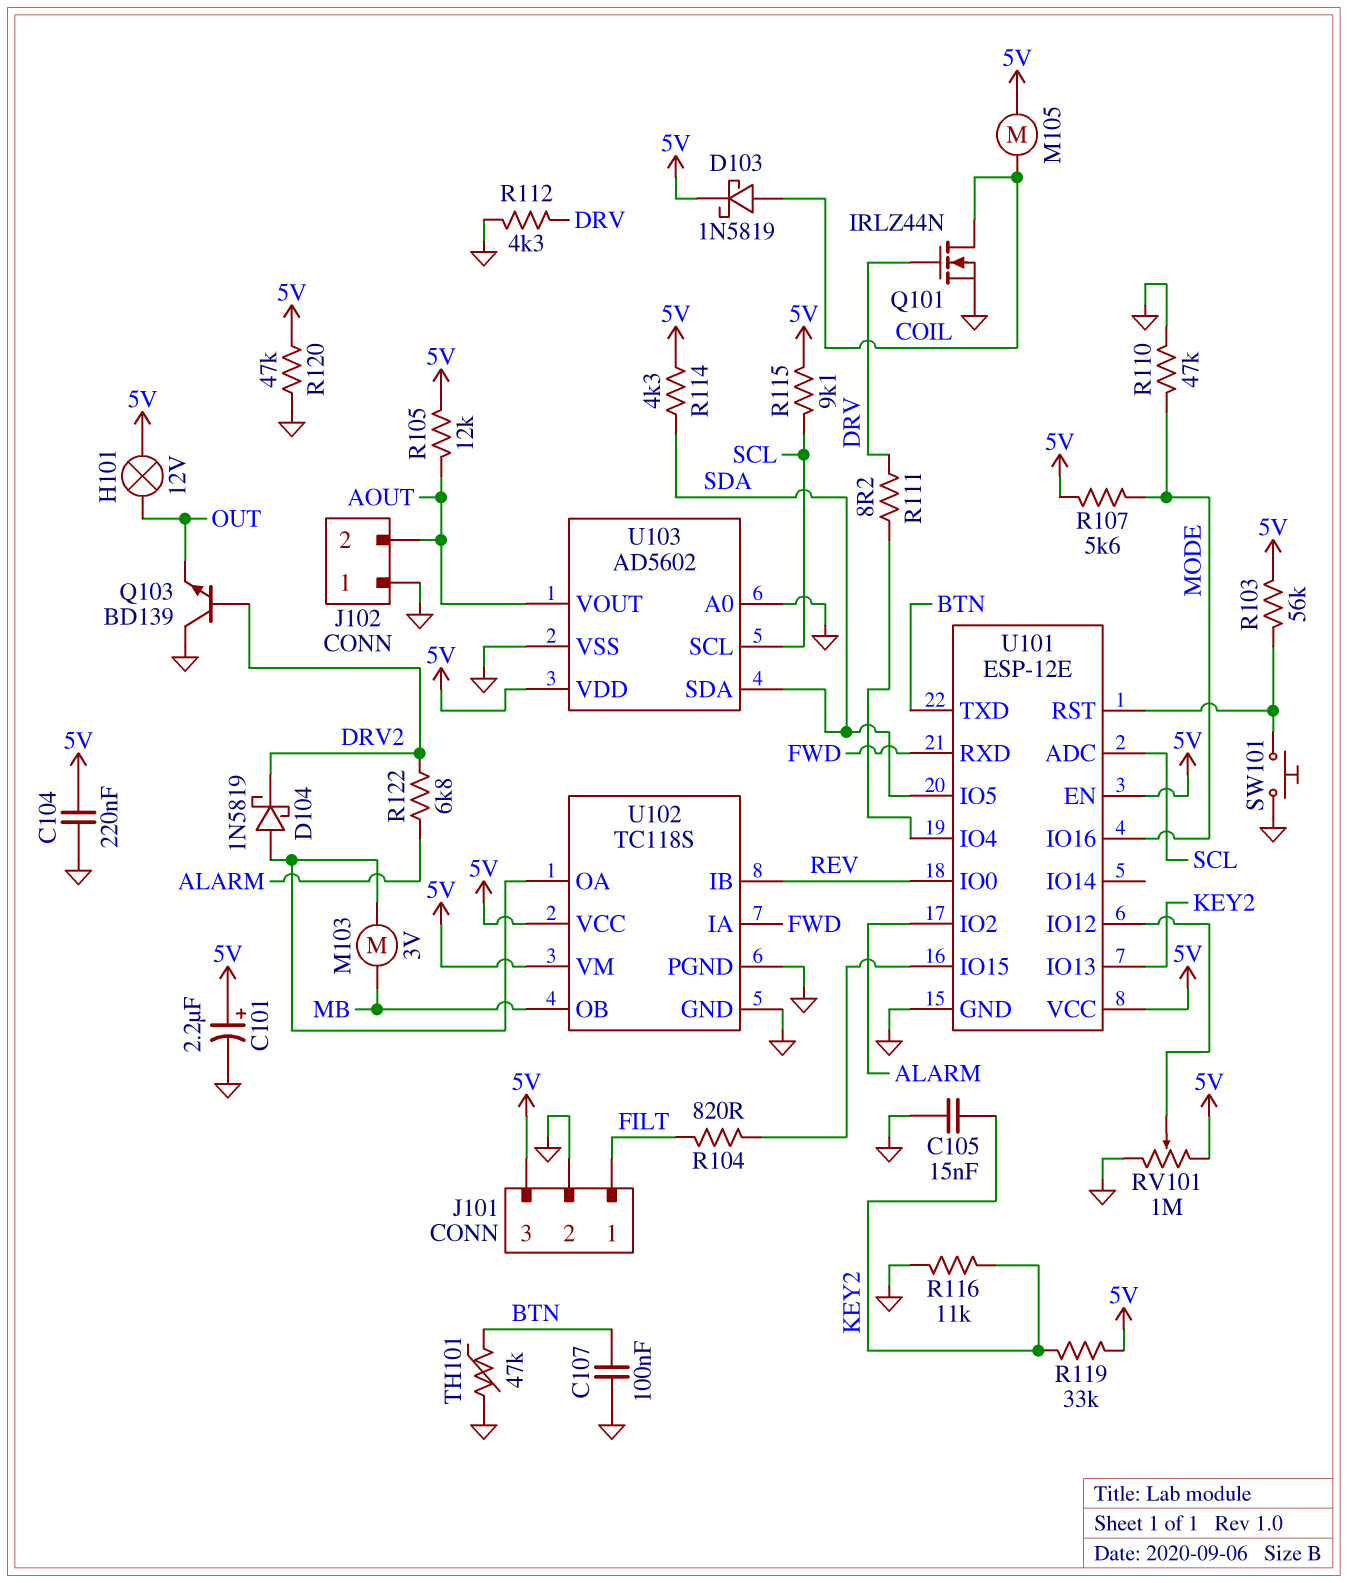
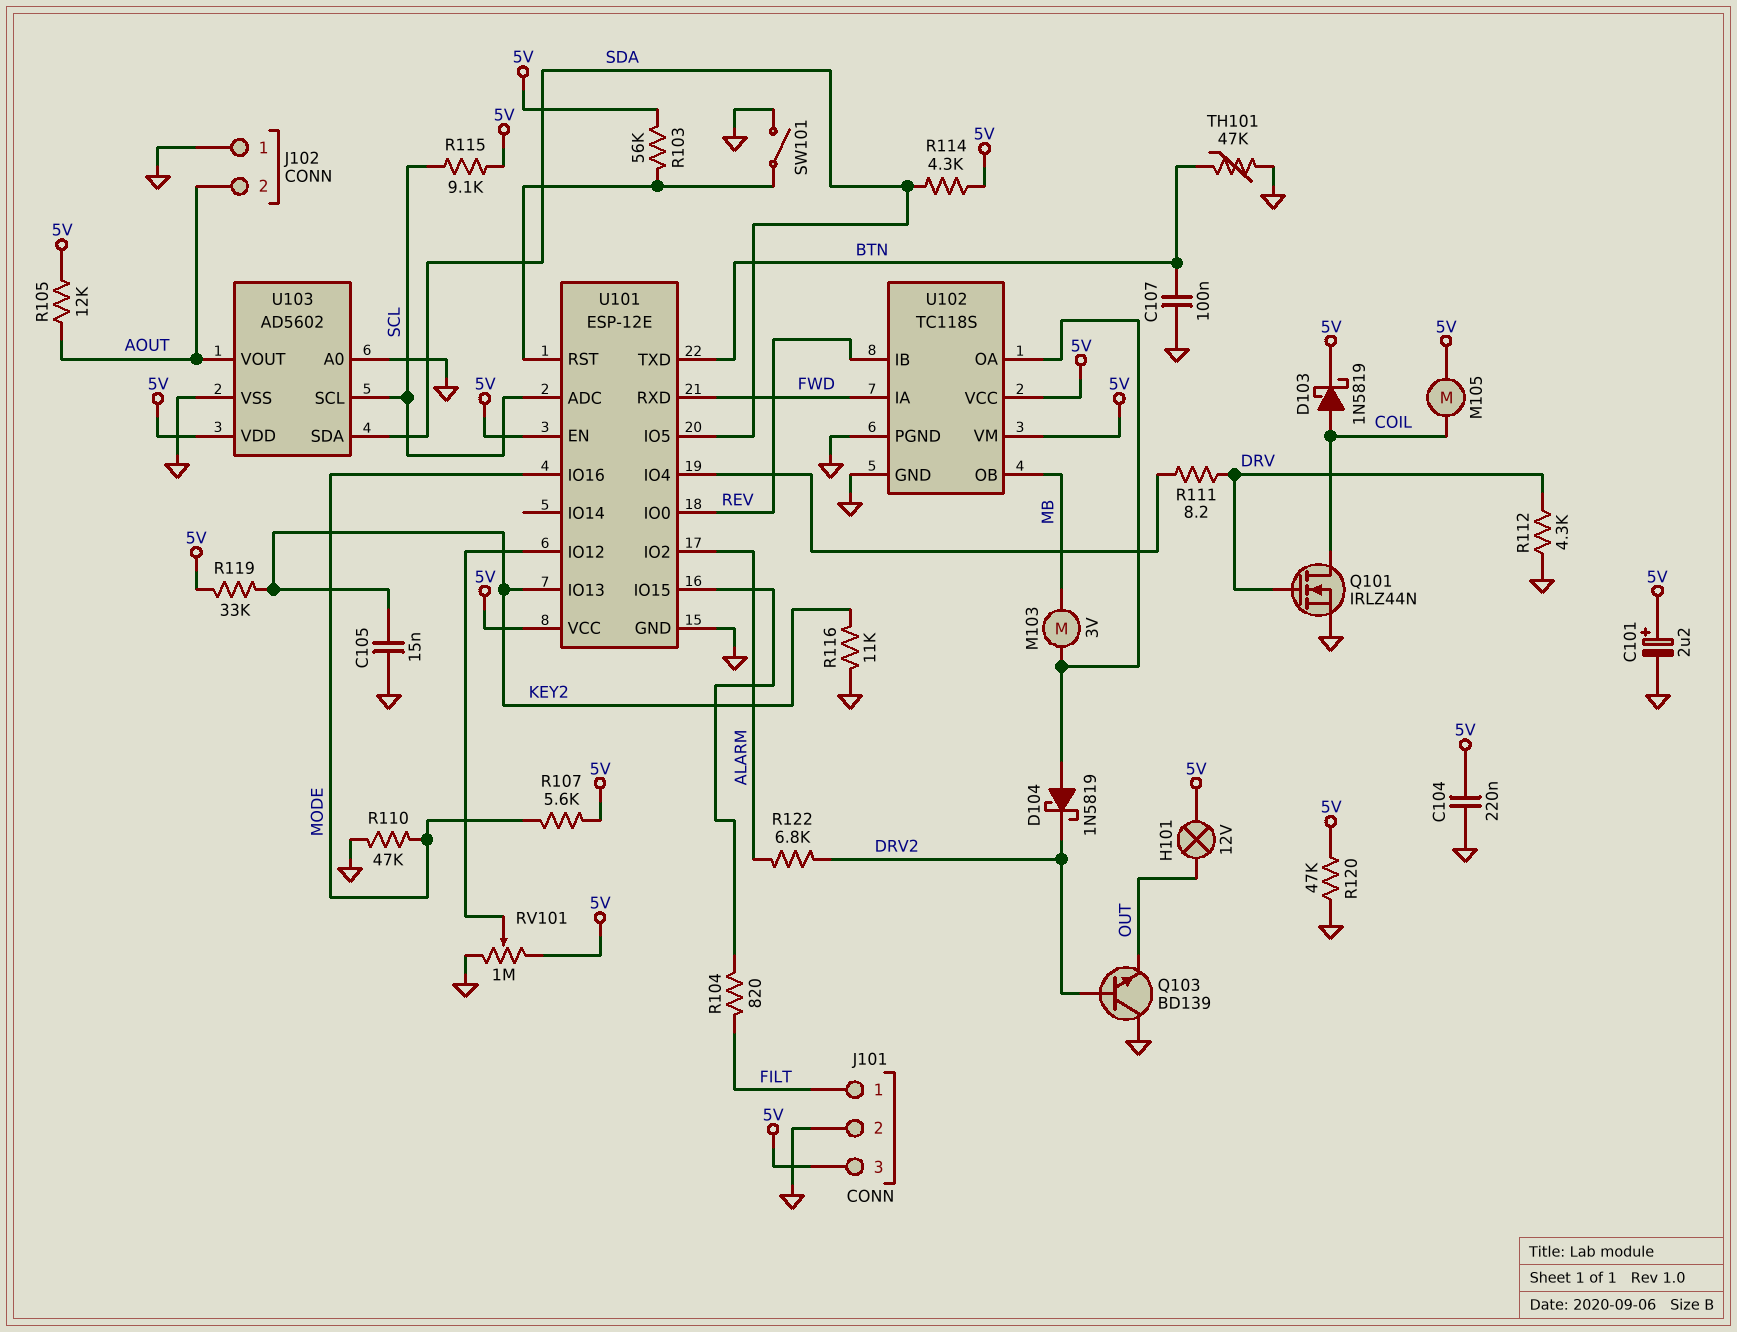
SW101: button (GND, U101/RST) -> switch (GND, U101/RST)

